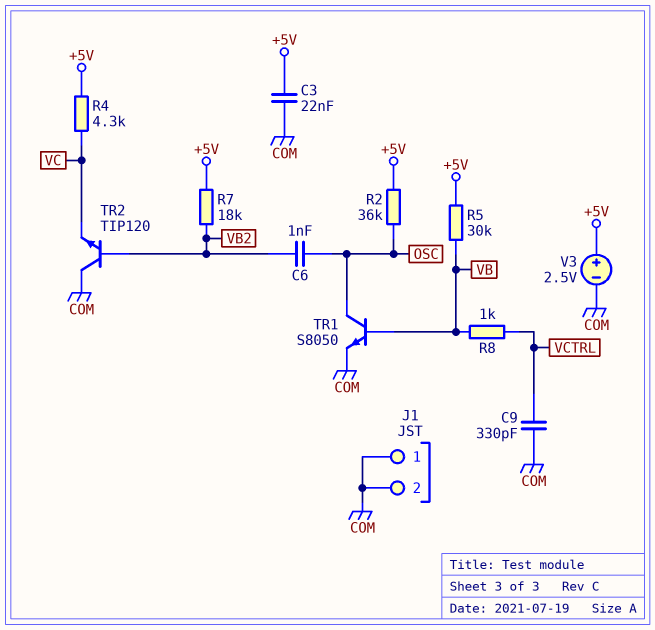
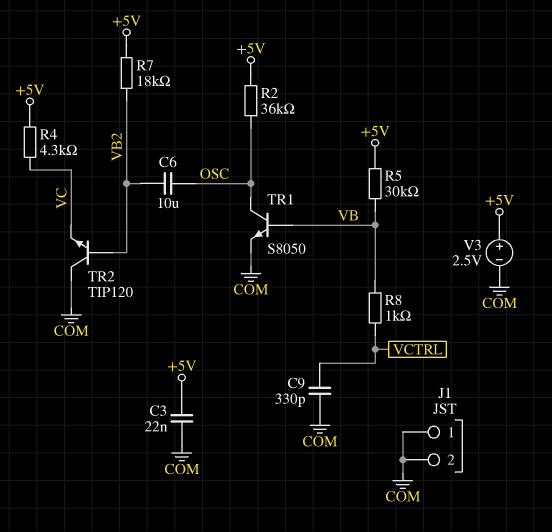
C6: 1nF (OSC, VB2) -> 10uF (OSC, VB2)

